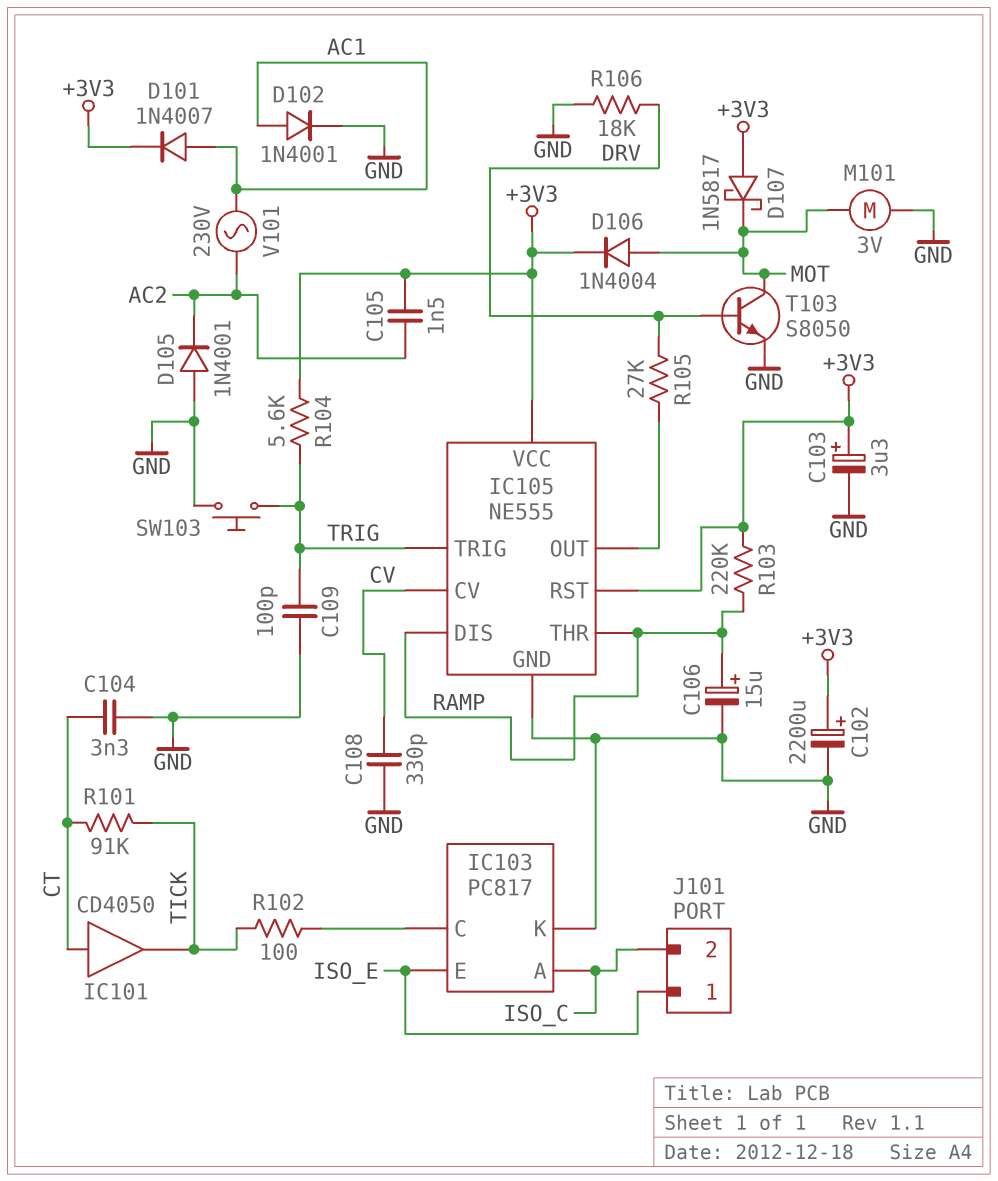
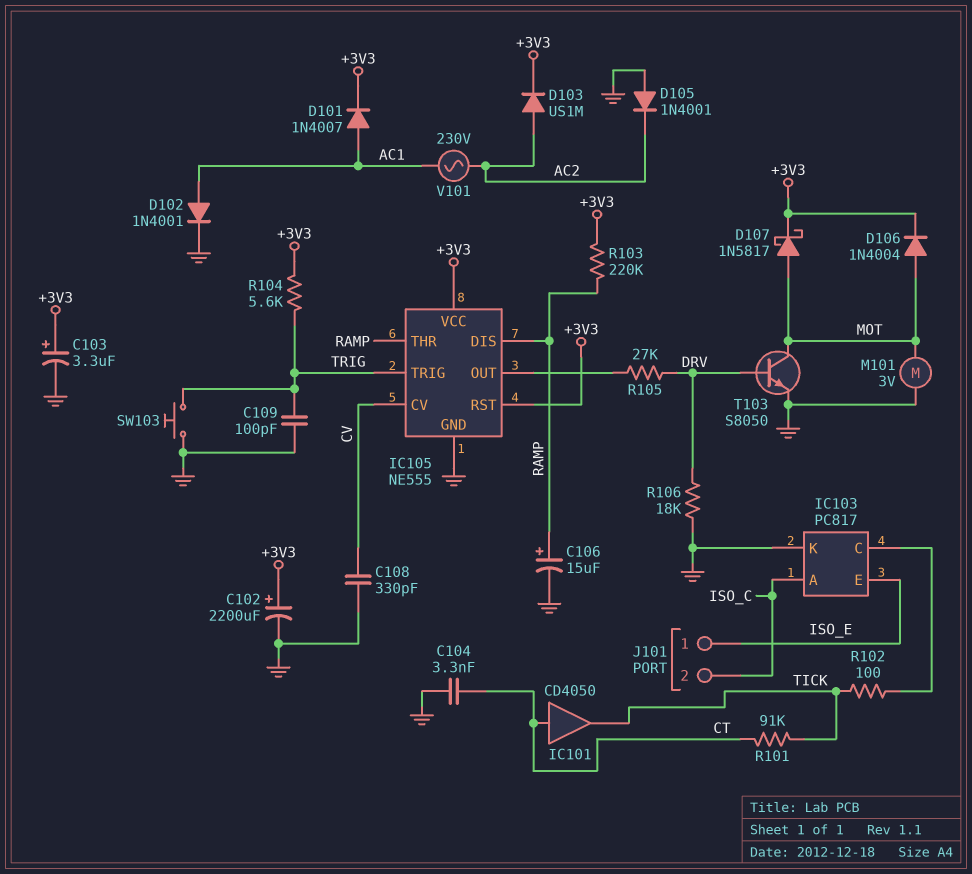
C105: 1.5nF (+3V3, AC2) -> none
D103: none -> diode US1M (A AC2, K +3V3)
D107: schottky 1N5817 (A +3V3, K MOT) -> schottky 1N5817 (A MOT, K +3V3)

